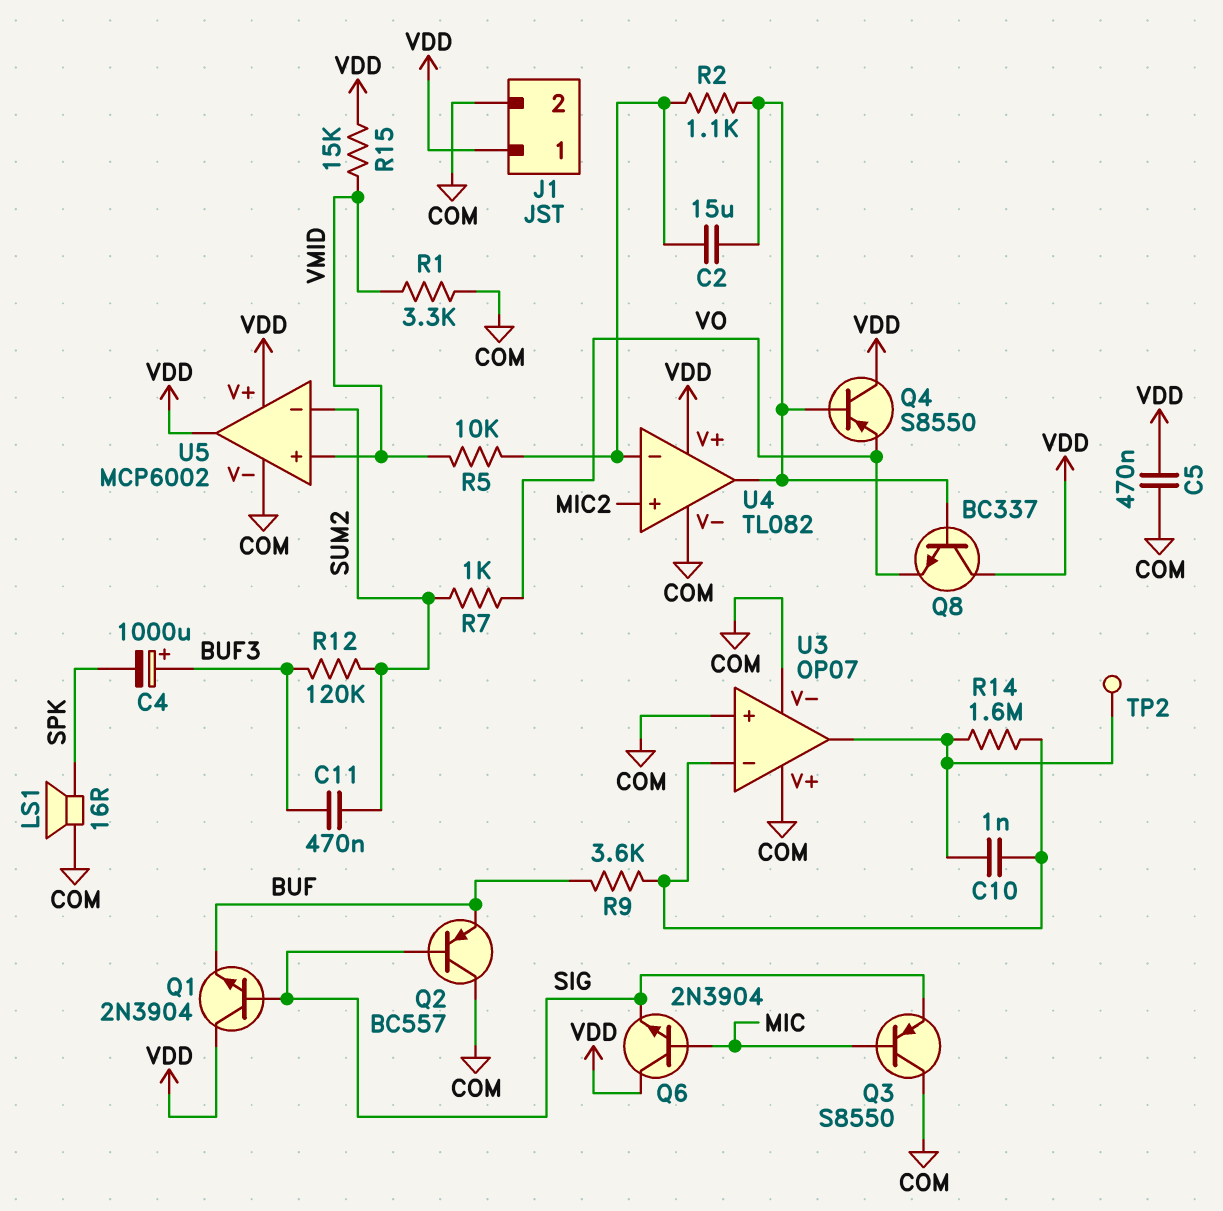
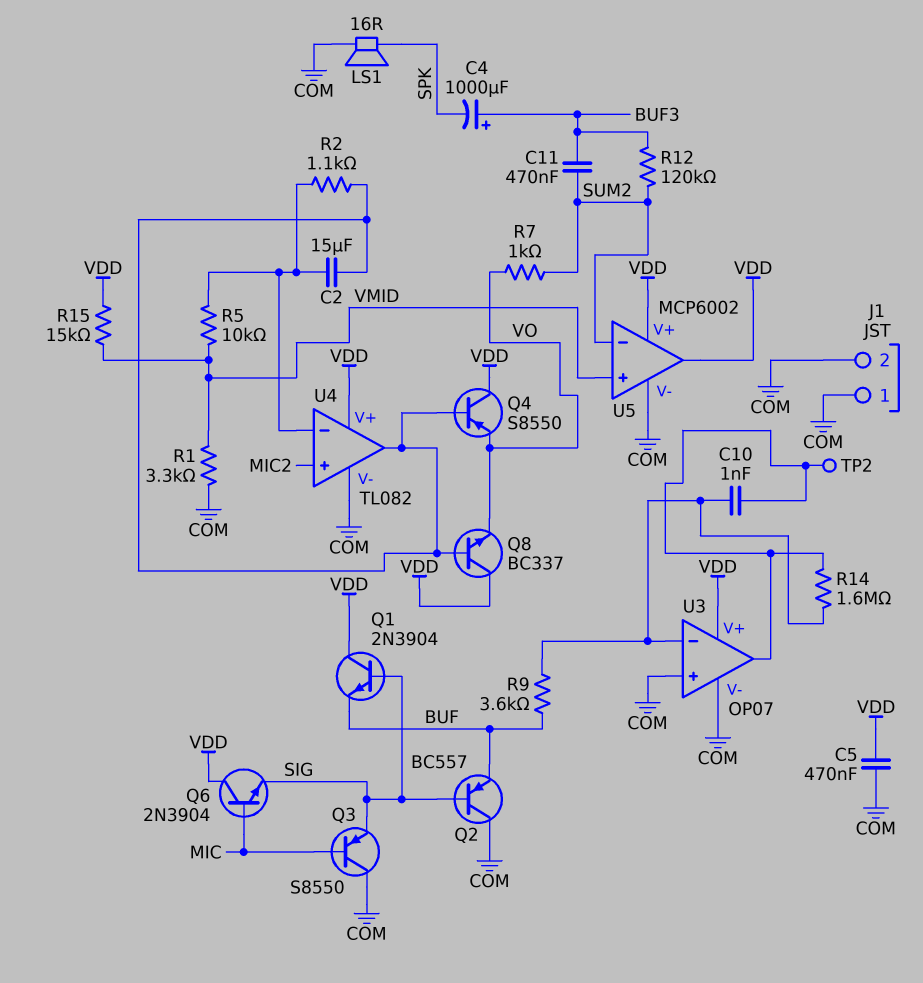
J1 pin 1: VDD -> COM
U3 pin V+: COM -> VDD

